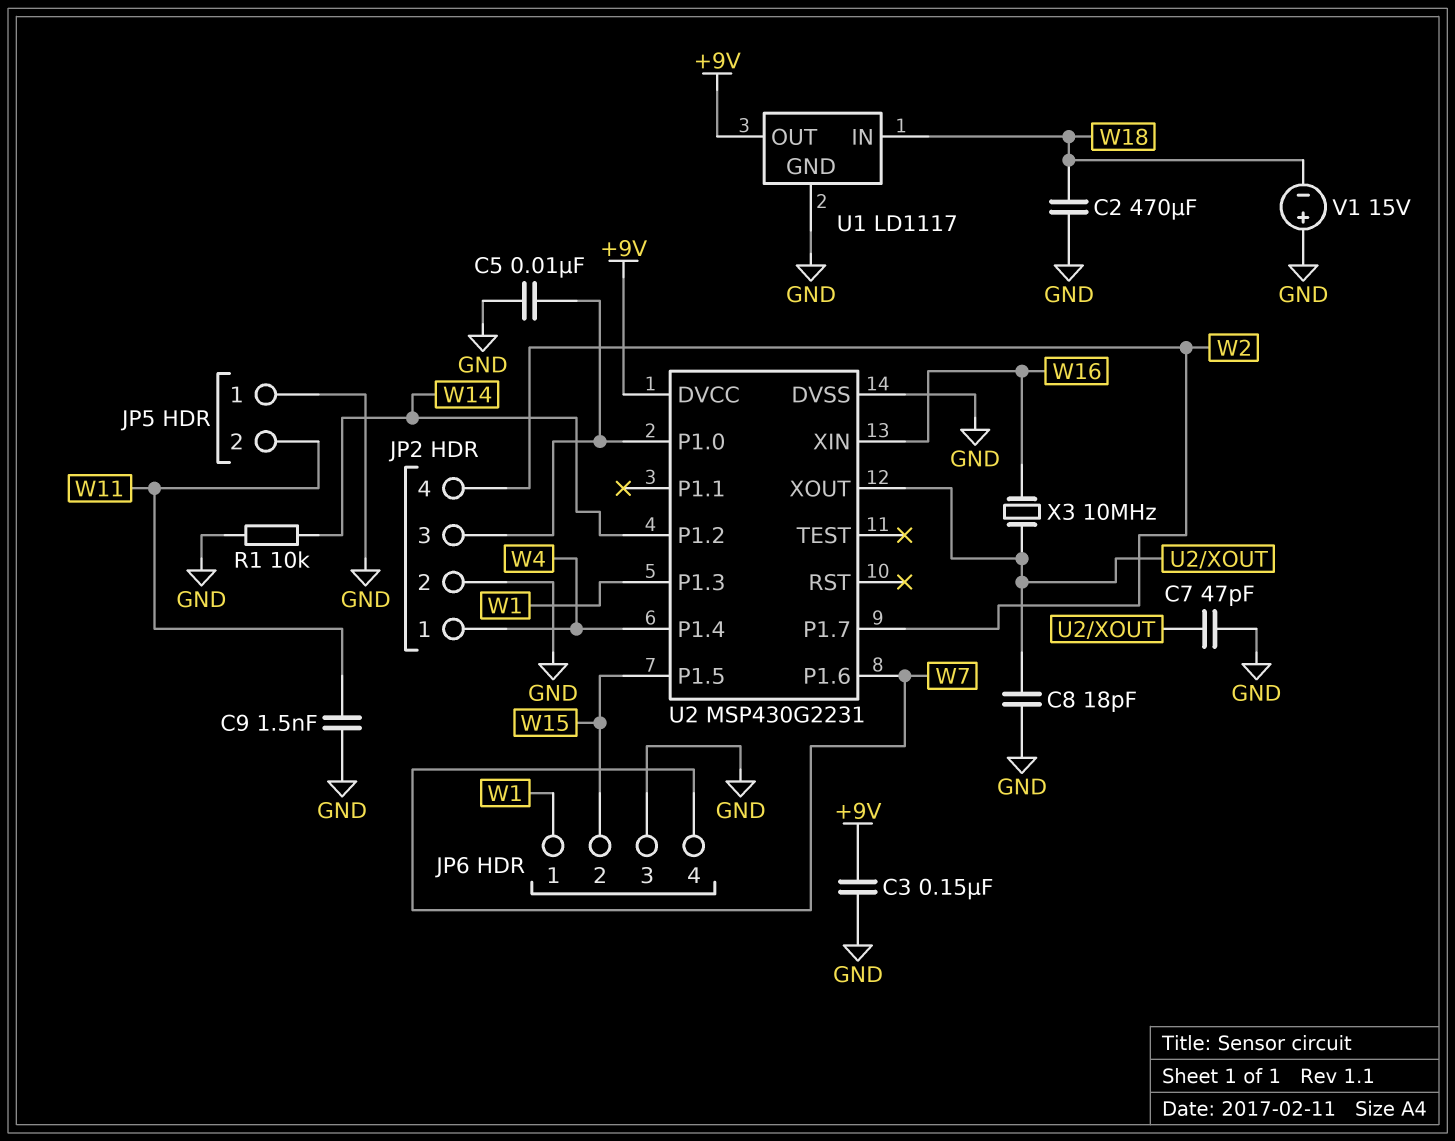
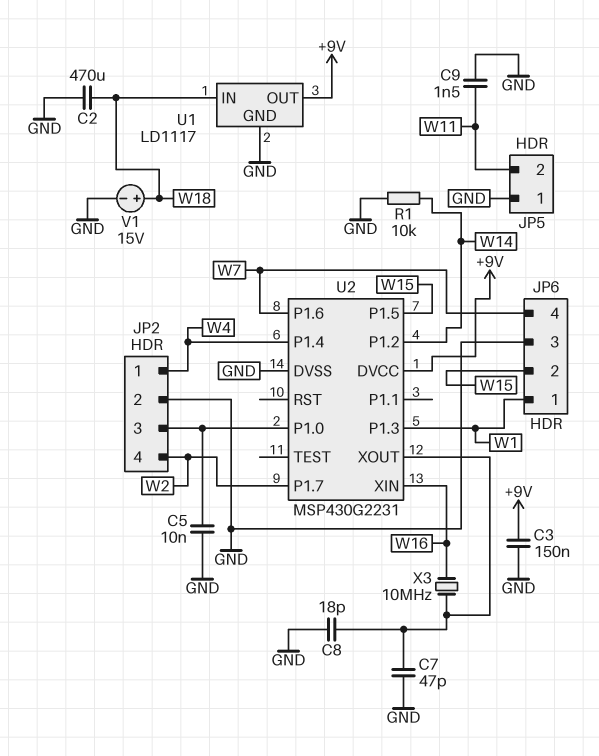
V1: 15V (plus GND, minus W18) -> 15V (plus W18, minus GND)

